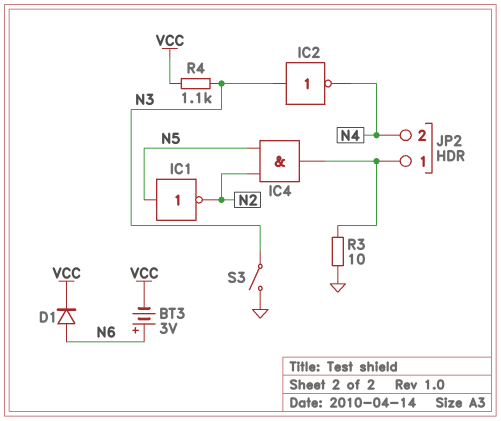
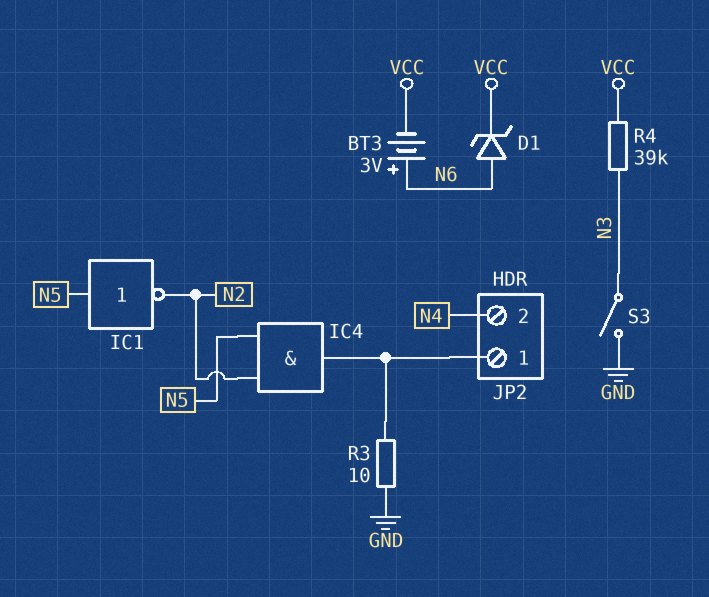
D1: diode (A N6, K VCC) -> zener (A N6, K VCC)
IC2: NOT (in N3, out N4) -> none
R4: 1.1k (N3, VCC) -> 39k (N3, VCC)

